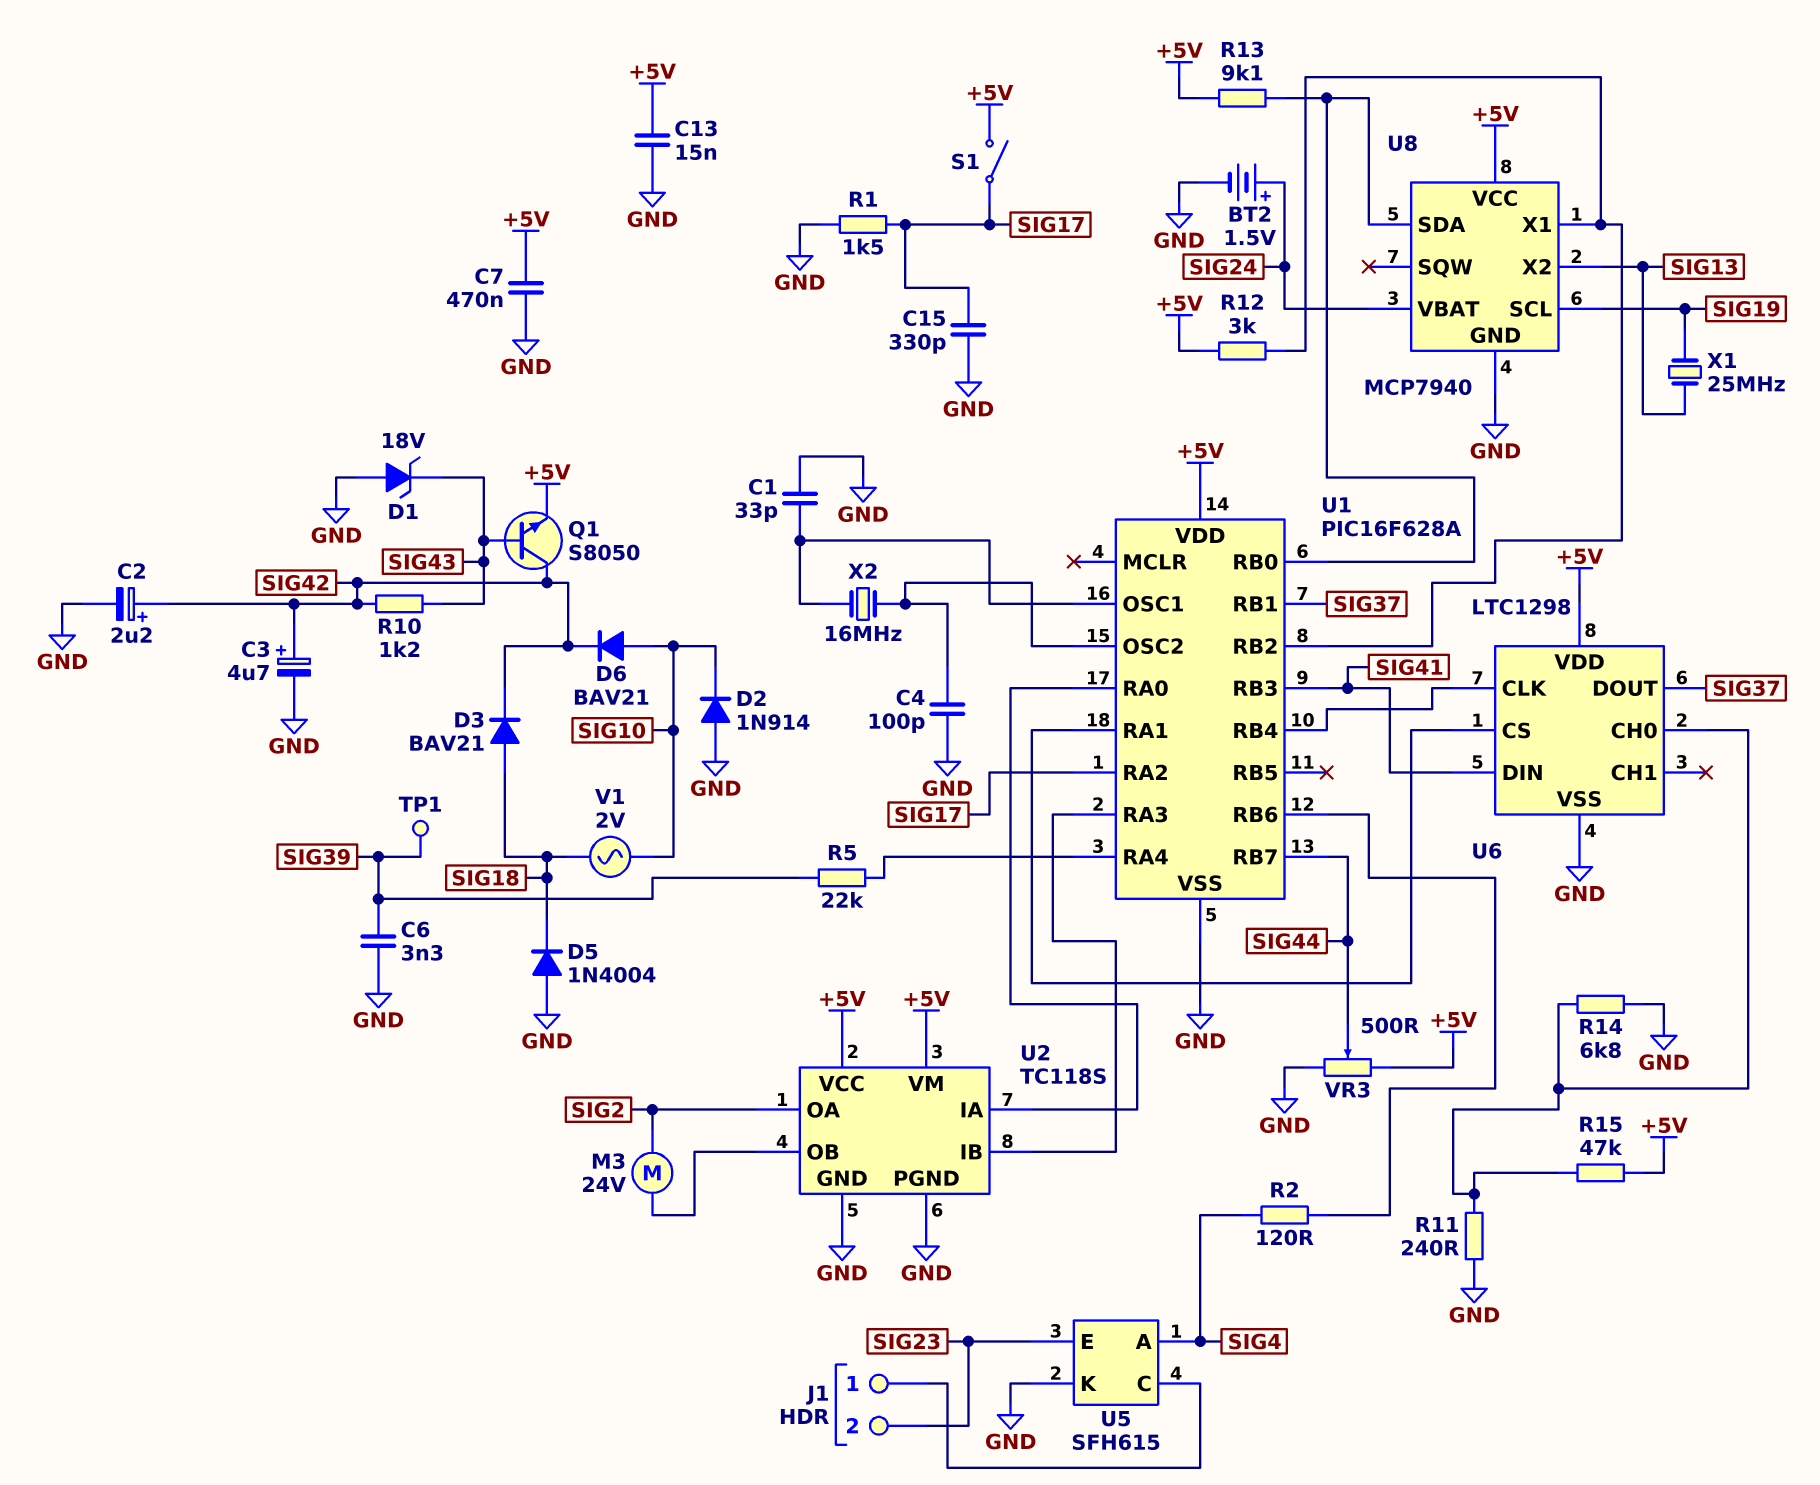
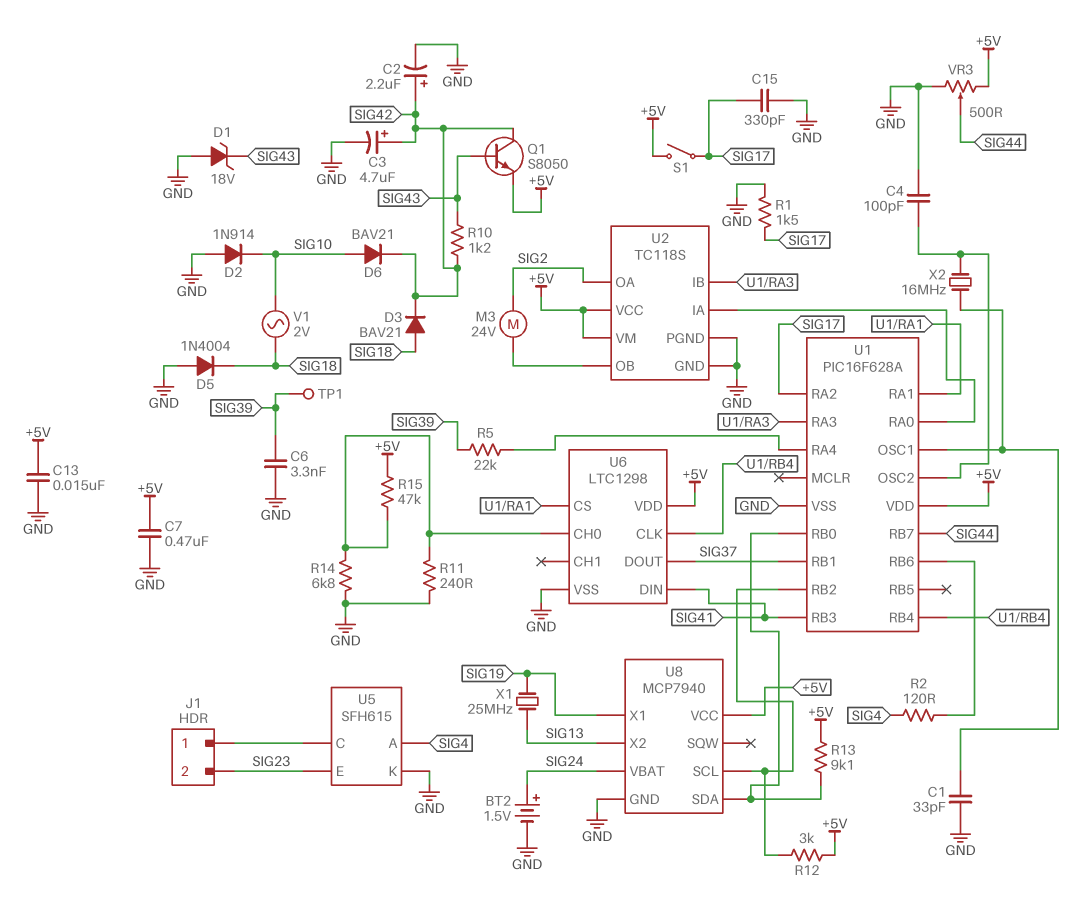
U8 pin SCL: SIG19 -> U1/RB2
U8 pin X1: U1/RB2 -> SIG19

